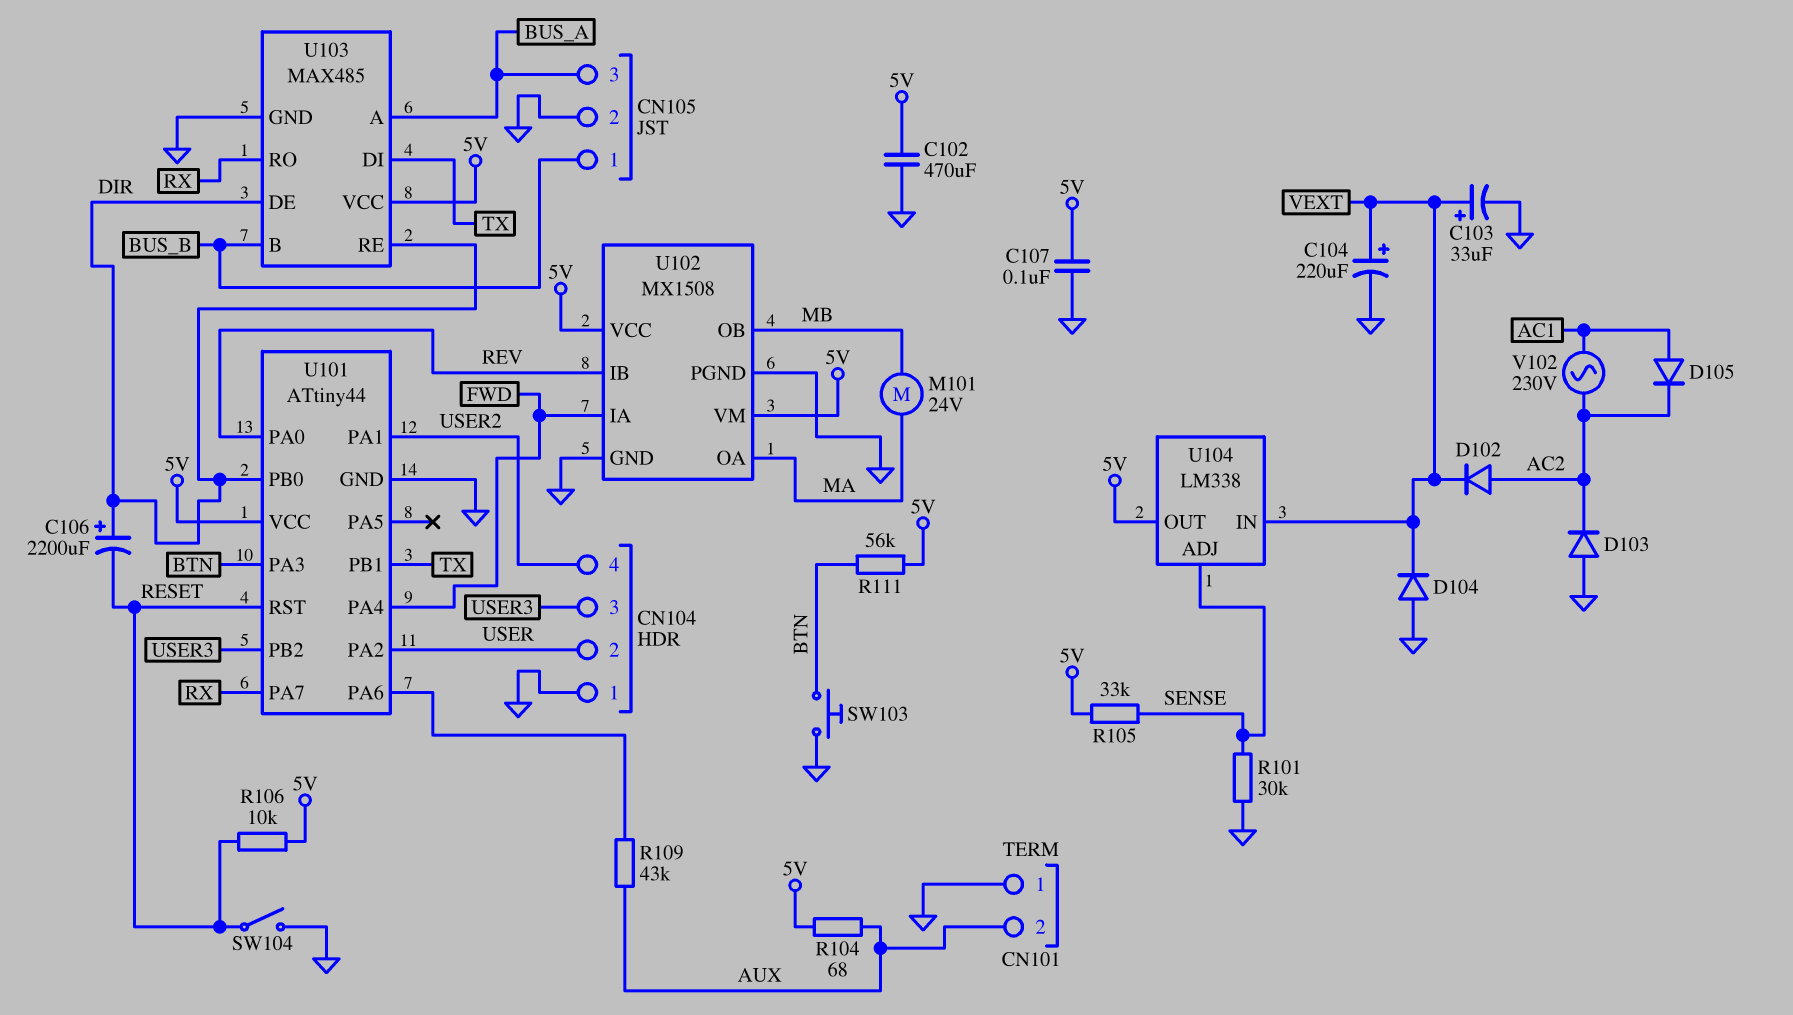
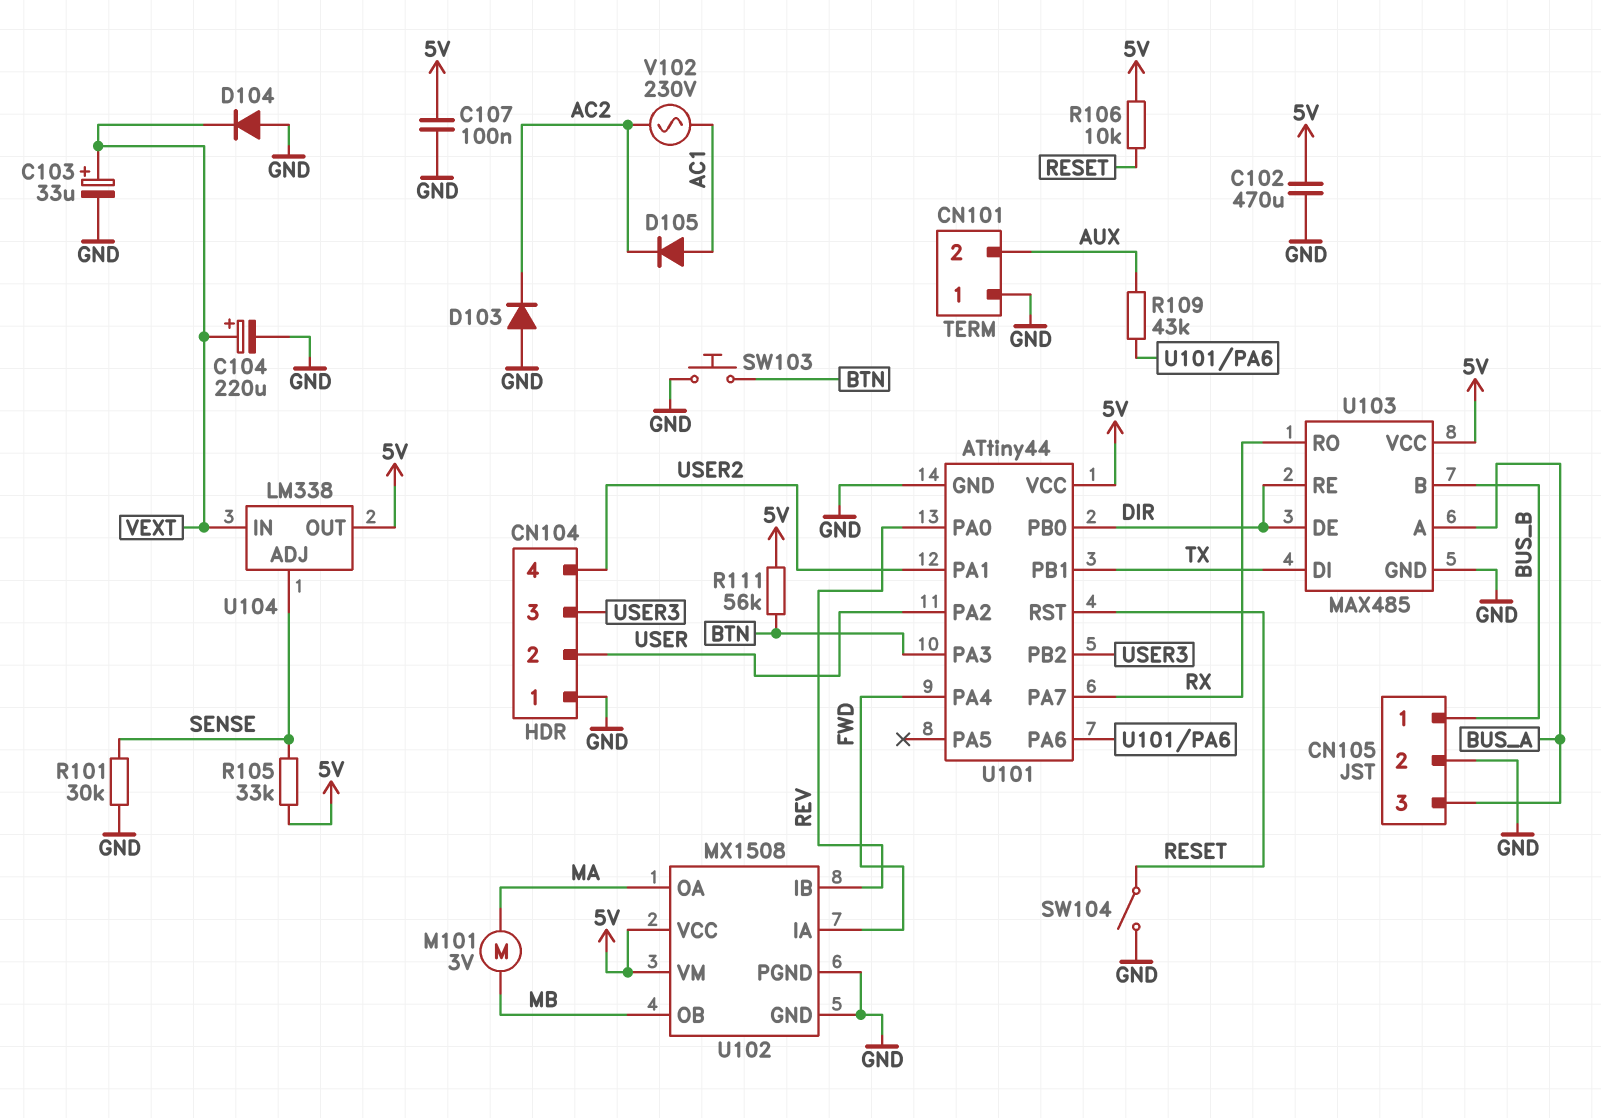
C106: 2200uF (plus DIR, minus RESET) -> none
D102: diode (A AC2, K VEXT) -> none
M101: motor 24V (MA, MB) -> motor 3V (MA, MB)
R104: 68 (5V, AUX) -> none

